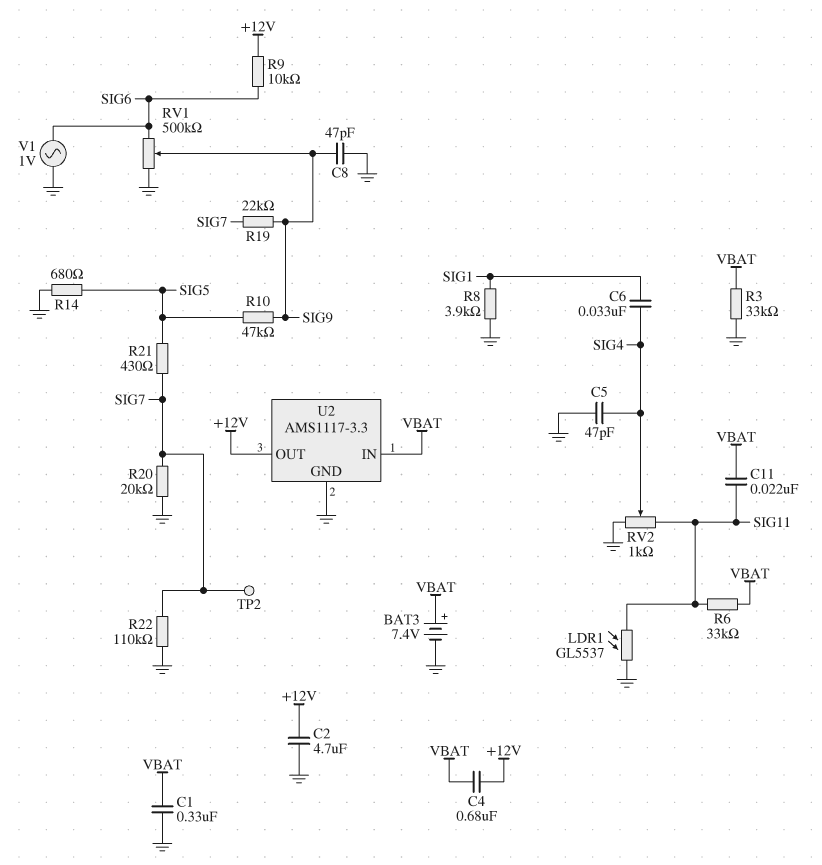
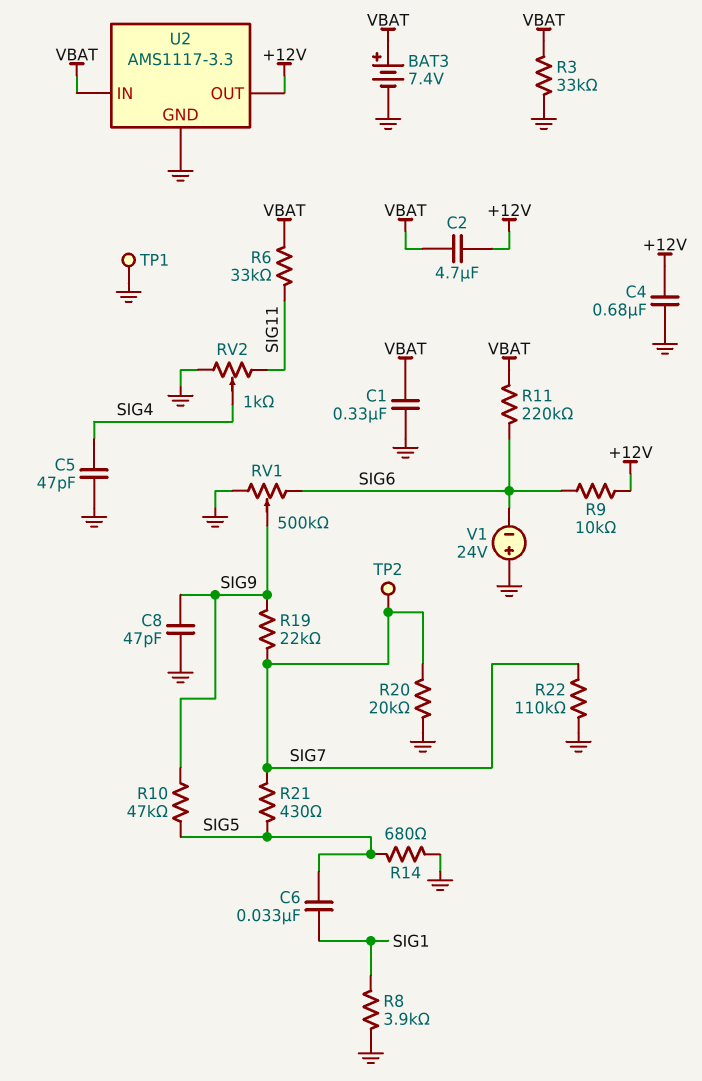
C2: 4.7uF (+12V, GND) -> 4.7uF (+12V, VBAT)
C4: 680nF (+12V, VBAT) -> 680nF (+12V, GND)
C6: 33nF (SIG1, SIG4) -> 33nF (SIG1, SIG5)
C11: 22nF (SIG11, VBAT) -> none
LDR1: GL5537 (GND, SIG11) -> none
R11: none -> 220k (SIG6, VBAT)
TP1: none -> test point (GND)
V1: AC 1V (GND, SIG6) -> 24V (plus GND, minus SIG6)

